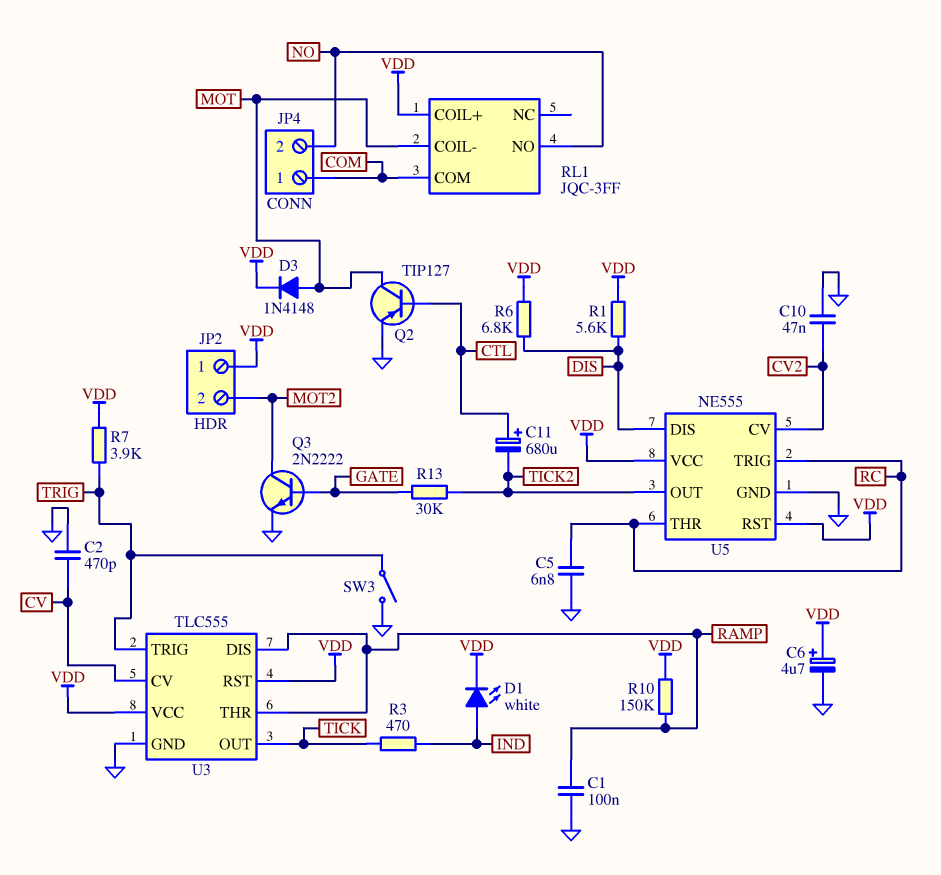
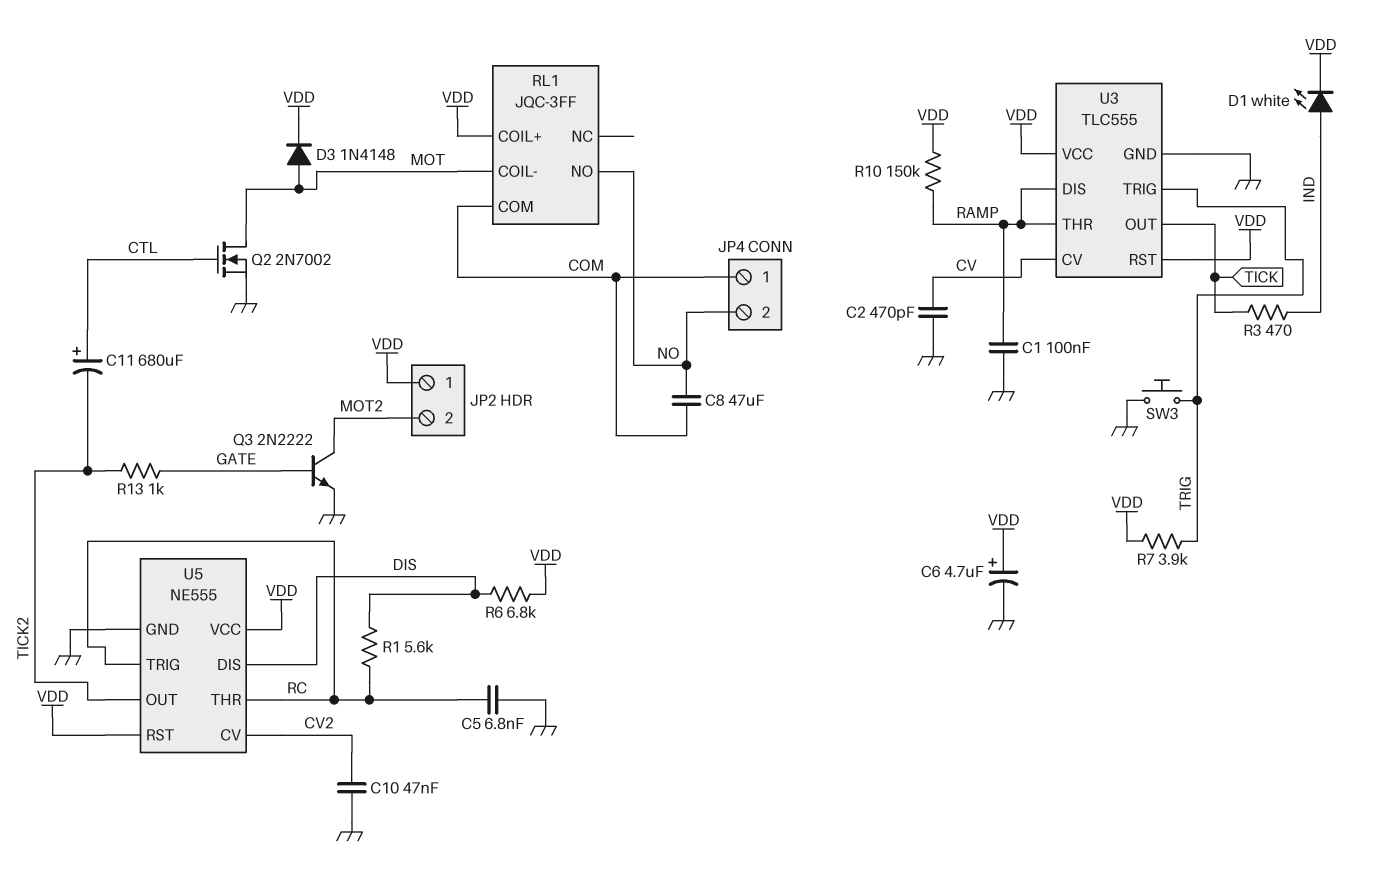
C8: none -> 47uF (COM, NO)
Q2: PNP TIP127 (B CTL, C MOT, E GND) -> NMOS 2N7002 (G CTL, D MOT, S GND)
R1: 5.6k (DIS, VDD) -> 5.6k (DIS, RC)
R13: 30k (GATE, TICK2) -> 1k (GATE, TICK2)
SW3: switch (GND, TRIG) -> button (GND, TRIG)

